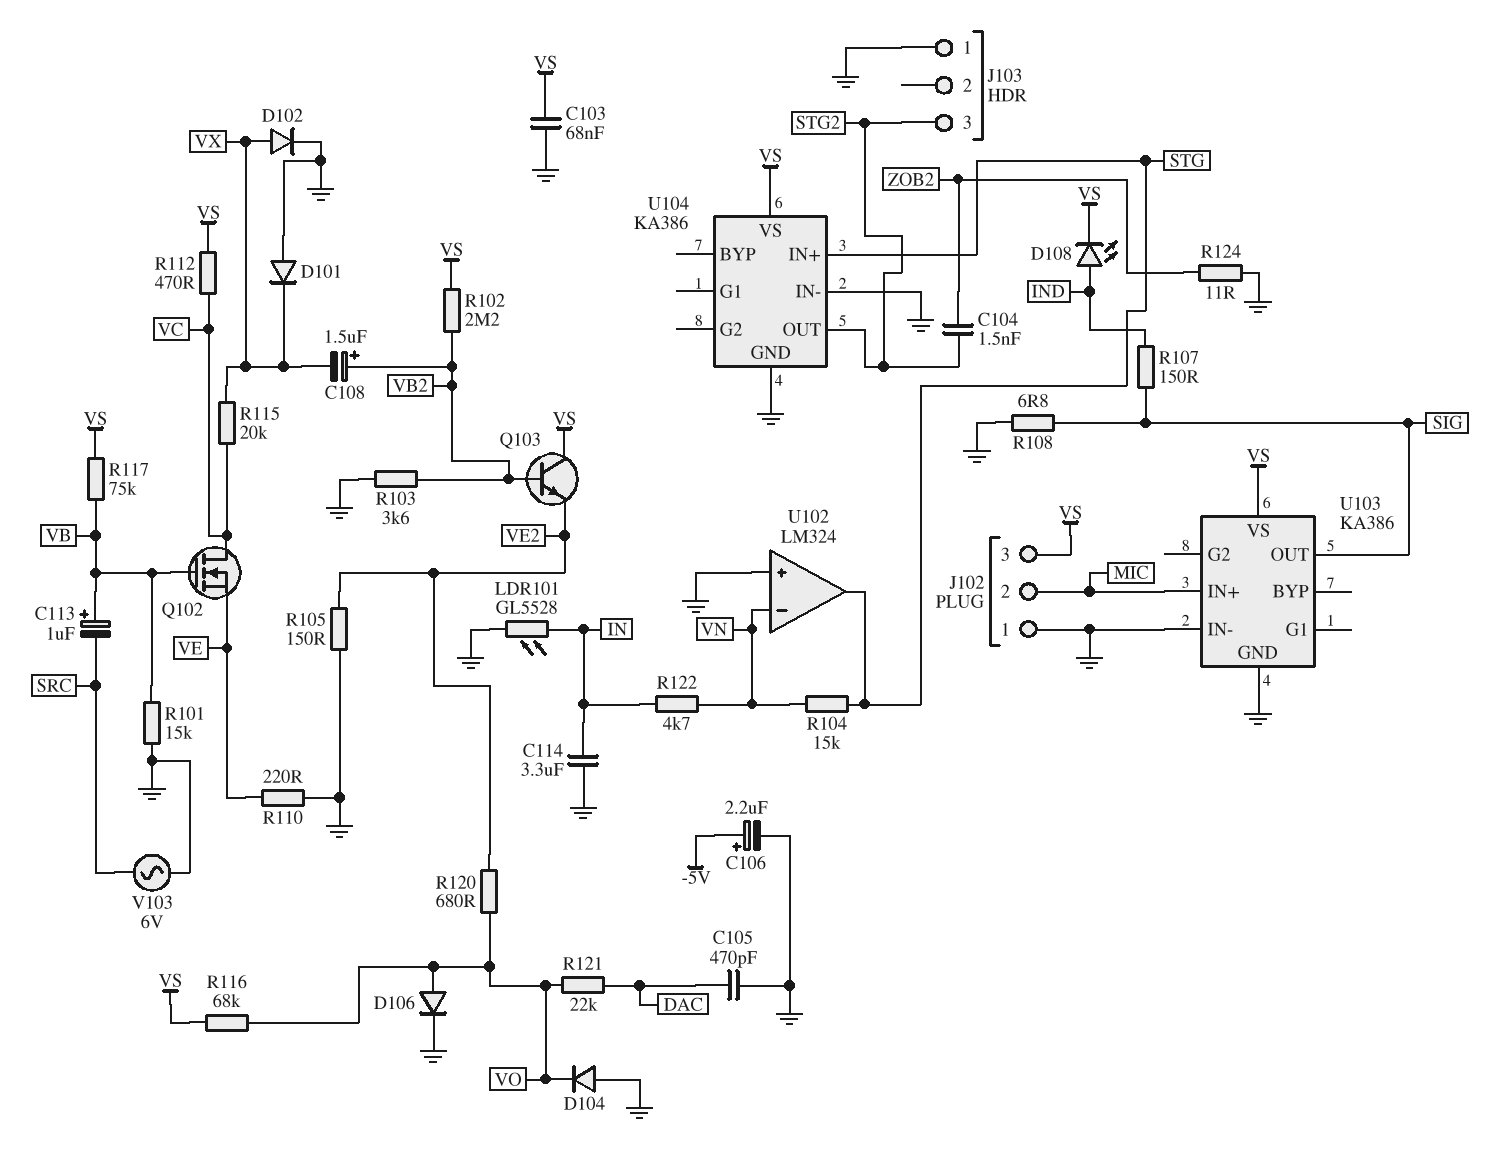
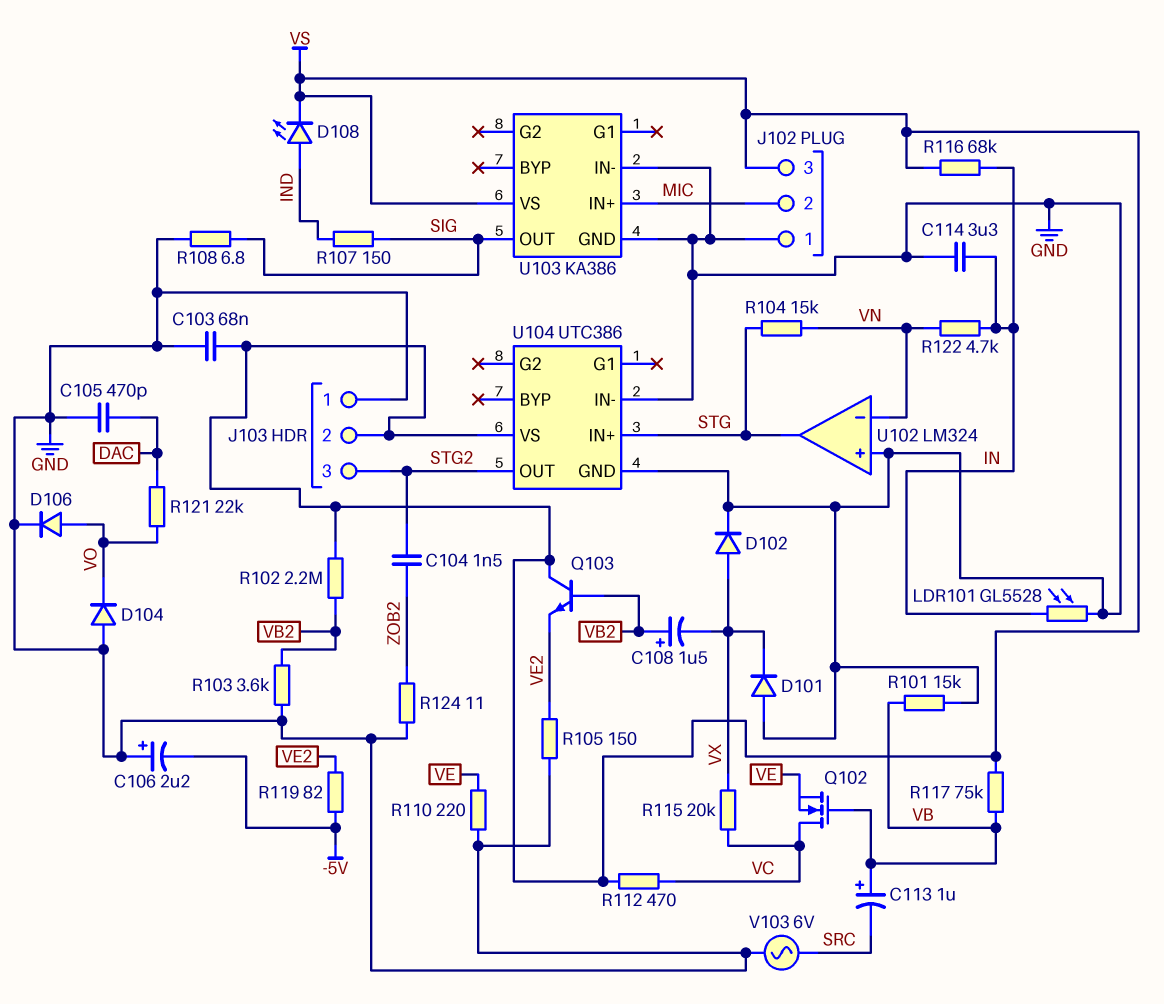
C106: 2.2uF (plus -5V, minus GND) -> 2.2uF (plus GND, minus -5V)
J103 pin 2: none -> VS
R116: 68k (VO, VS) -> 68k (IN, VS)
R119: none -> 82 (-5V, VE2)
R120: 680 (VE2, VO) -> none
U104: KA386 -> UTC386

